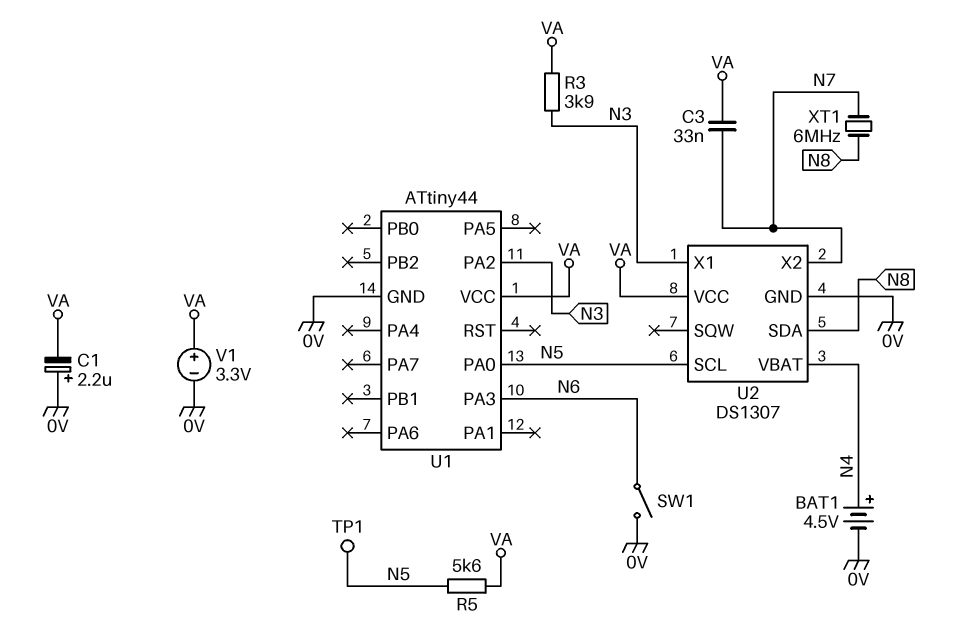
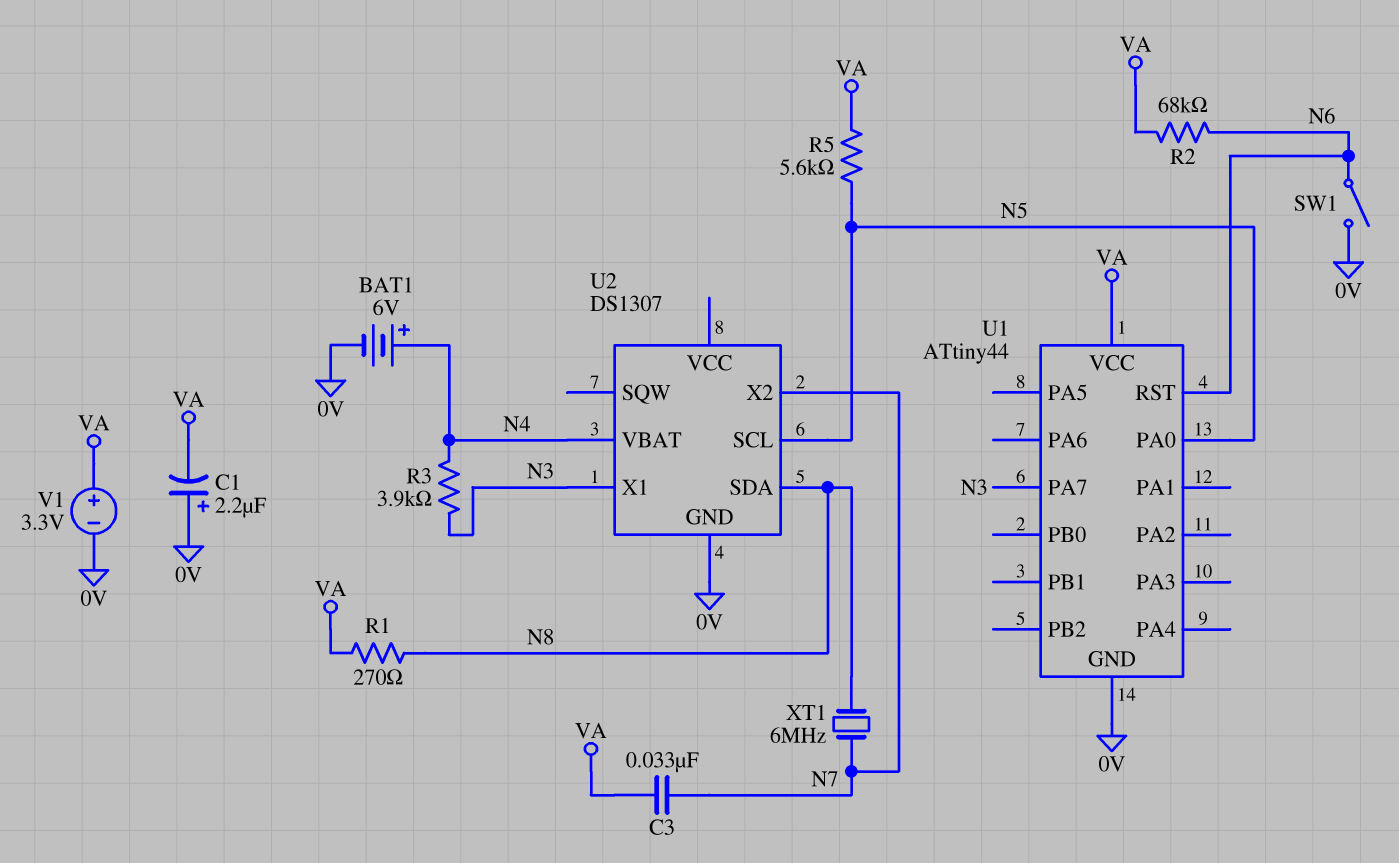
BAT1: 4.5V (plus N4, minus 0V) -> 6V (plus N4, minus 0V)
R1: none -> 270 (N8, VA)
R2: none -> 68k (N6, VA)
R3: 3.9k (N3, VA) -> 3.9k (N3, N4)
TP1: test point (N5) -> none
U1 pin PA2: N3 -> none
U1 pin PA3: N6 -> none
U1 pin PA7: none -> N3
U1 pin RST: none -> N6
U2 pin VCC: VA -> none

